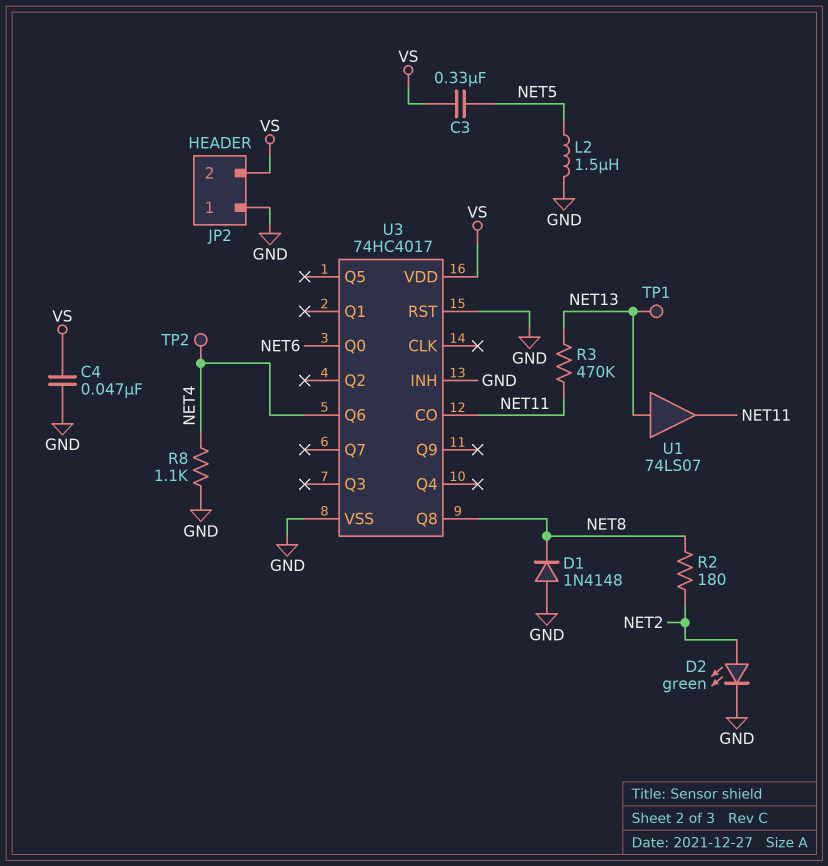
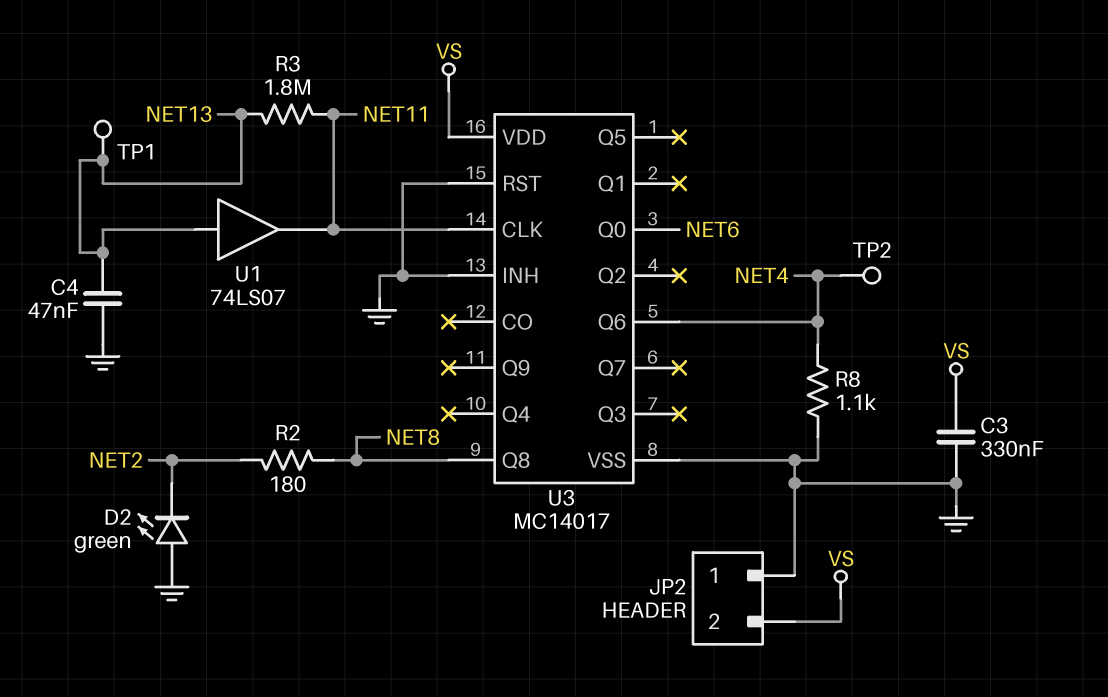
C3: 330nF (NET5, VS) -> 330nF (GND, VS)
C4: 47nF (GND, VS) -> 47nF (GND, NET13)
D1: diode 1N4148 (A GND, K NET8) -> none
D2: LED green (A NET2, K GND) -> LED green (A GND, K NET2)
L2: 1.5uH (GND, NET5) -> none
R3: 470k (NET11, NET13) -> 1.8M (NET11, NET13)
U3: 74HC4017 -> MC14017
U3 pin CLK: none -> NET11
U3 pin CO: NET11 -> none

